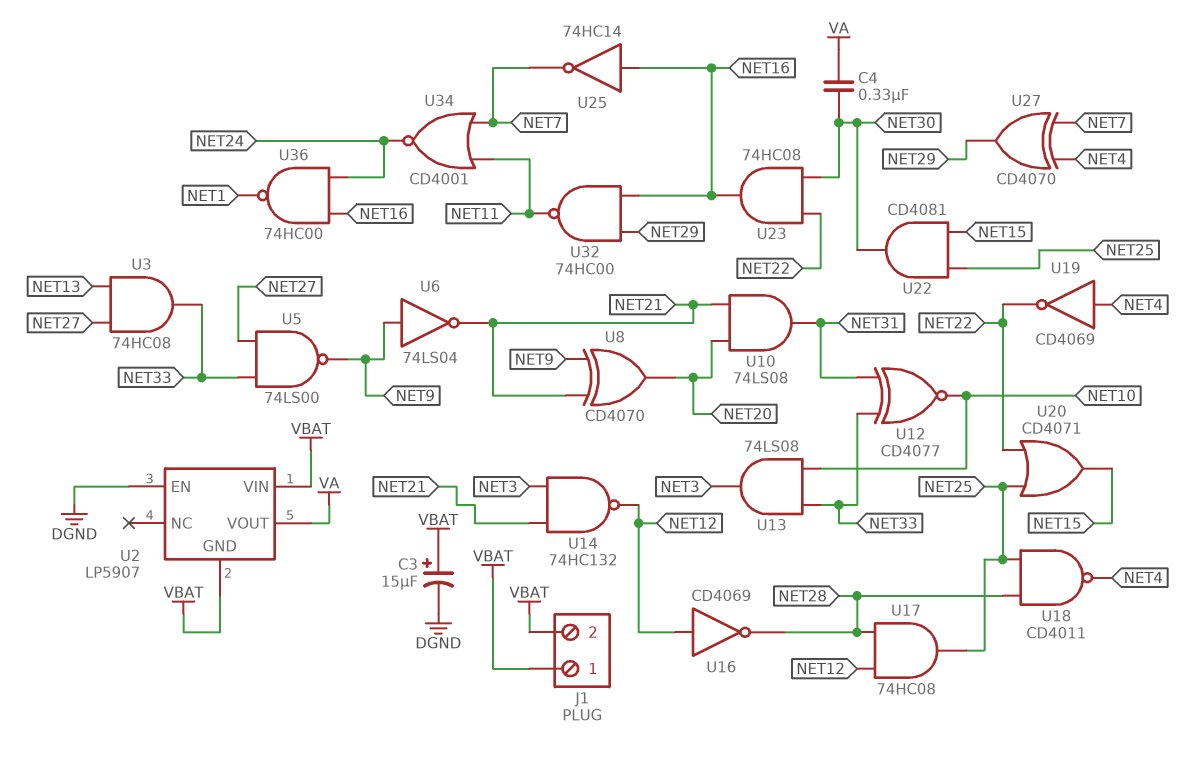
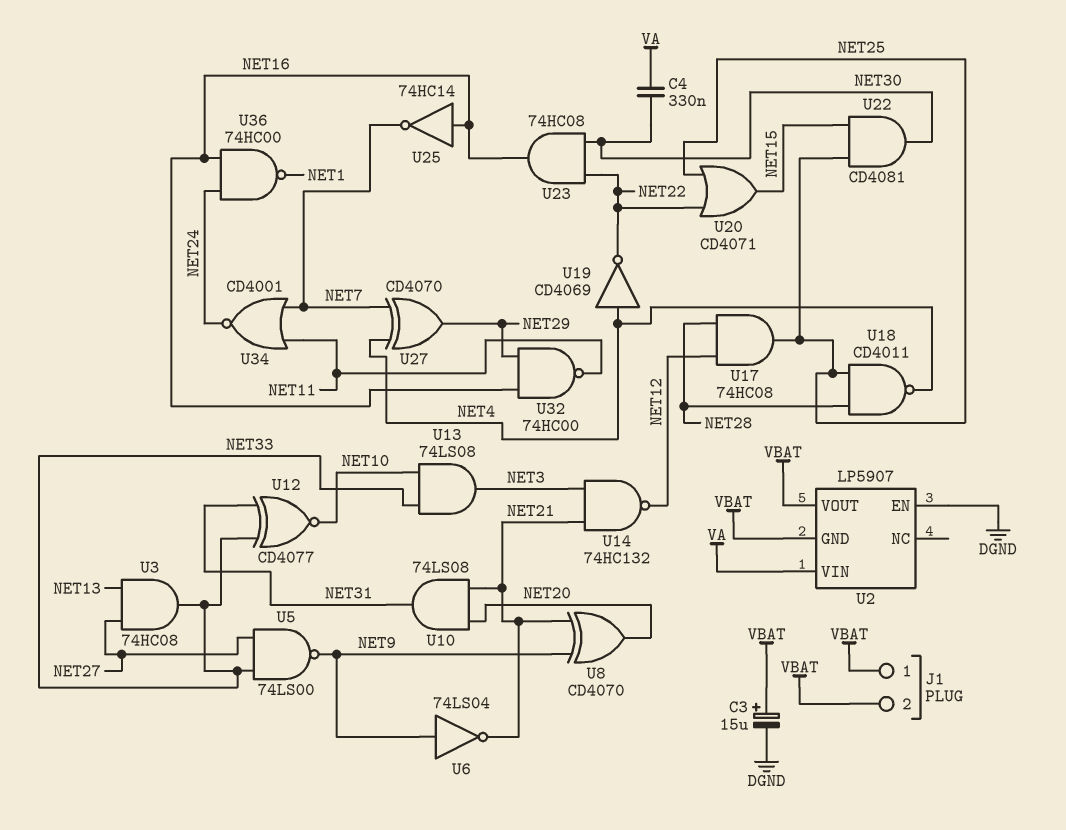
U2 pin VIN: VBAT -> VA
U2 pin VOUT: VA -> VBAT
U16: NOT CD4069 (in NET12, out NET28) -> none

